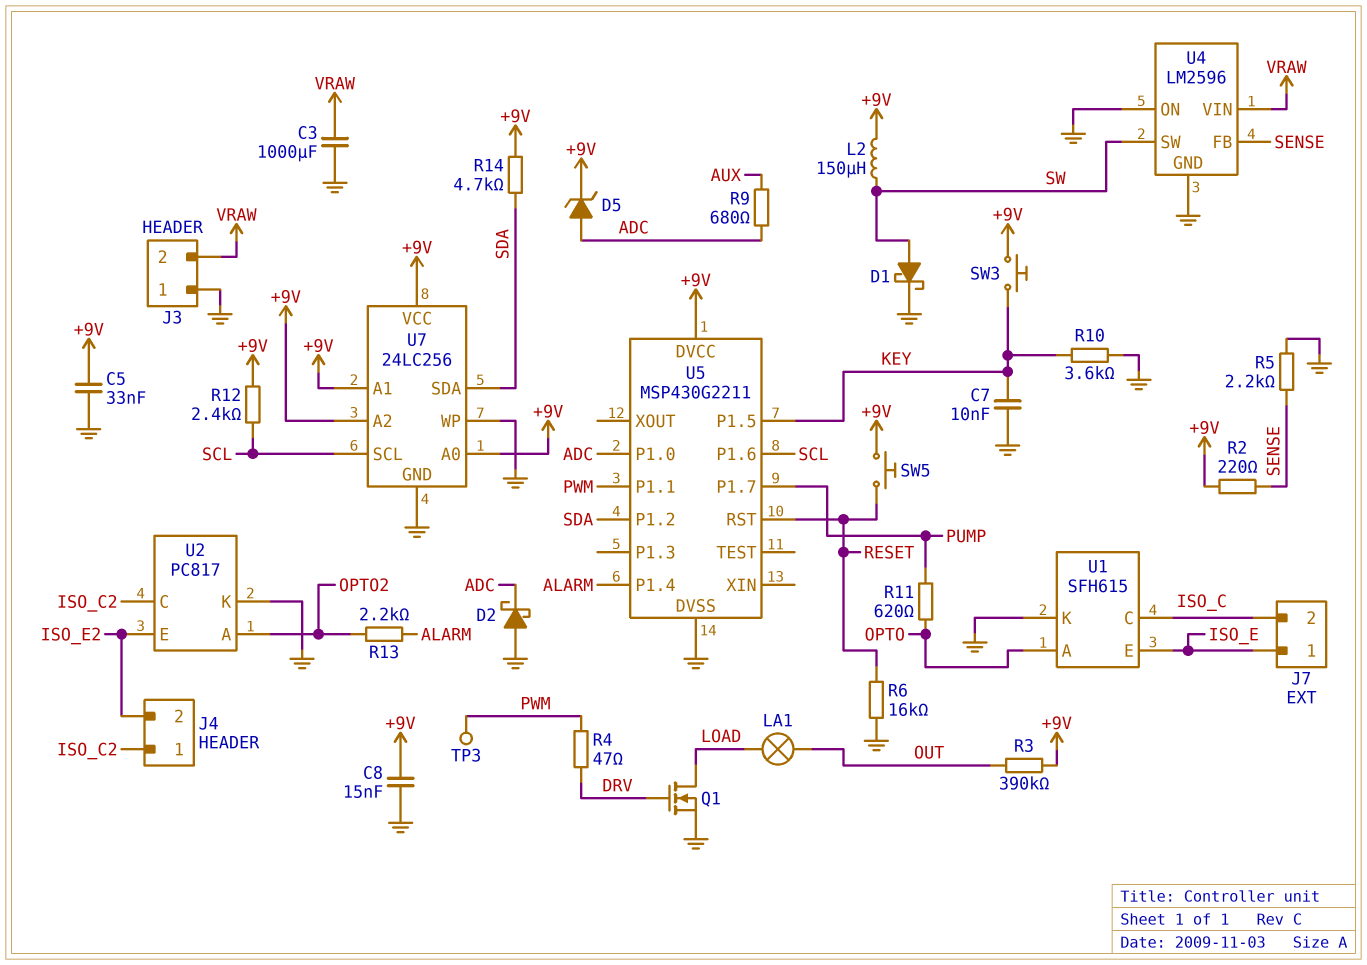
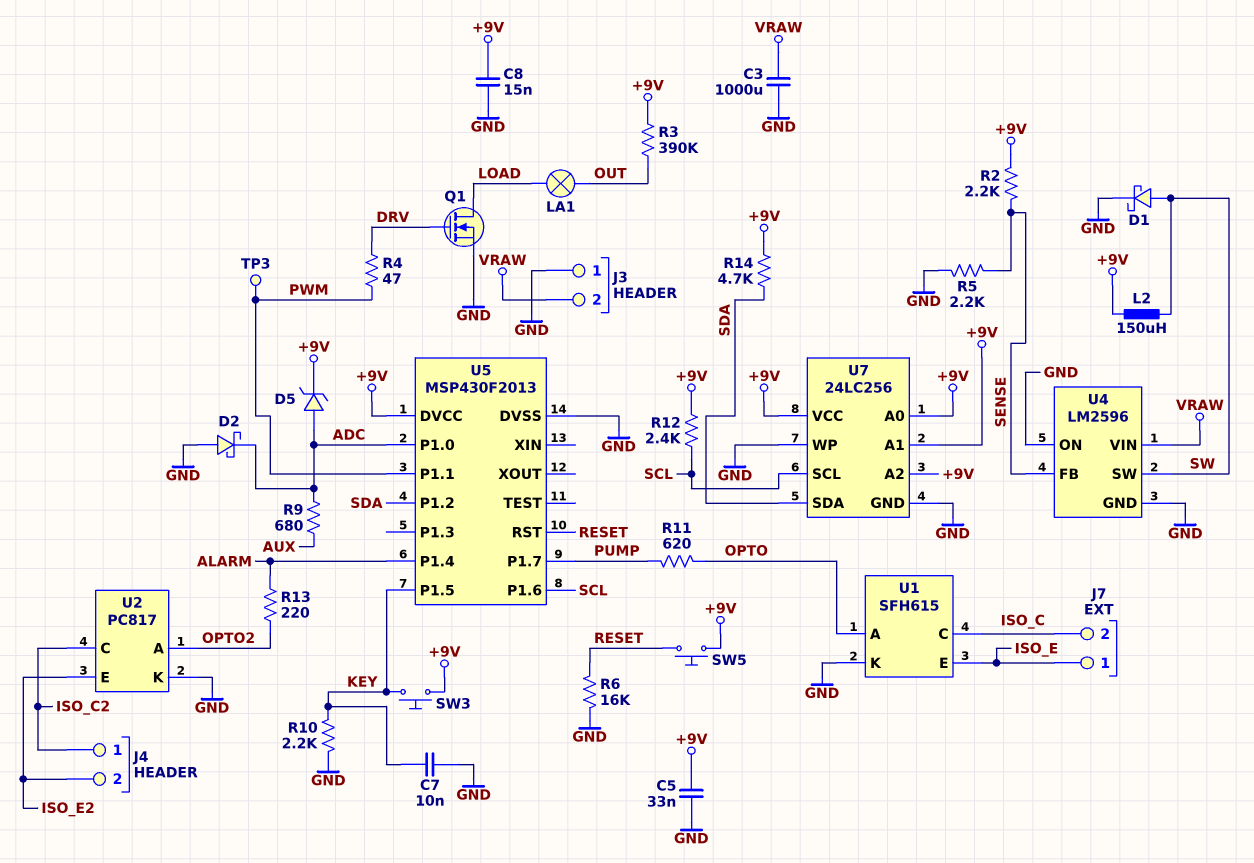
R2: 220 (+9V, SENSE) -> 2.2k (+9V, SENSE)
R10: 3.6k (GND, KEY) -> 2.2k (GND, KEY)
R13: 2.2k (ALARM, OPTO2) -> 220 (ALARM, OPTO2)
U5: MSP430G2211 -> MSP430F2013

